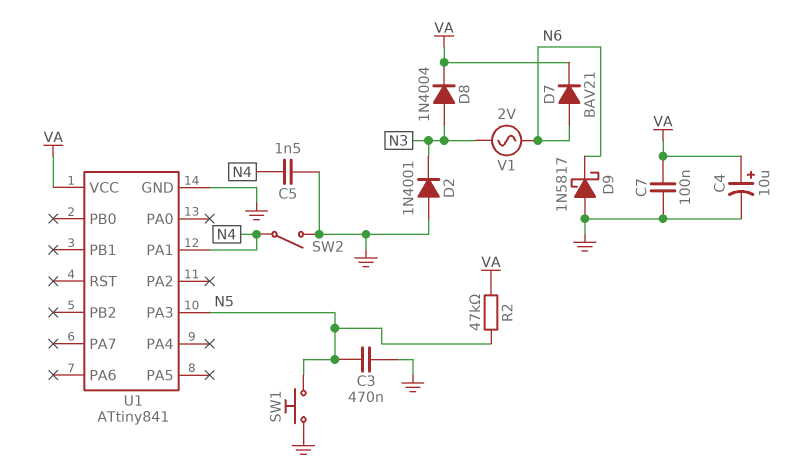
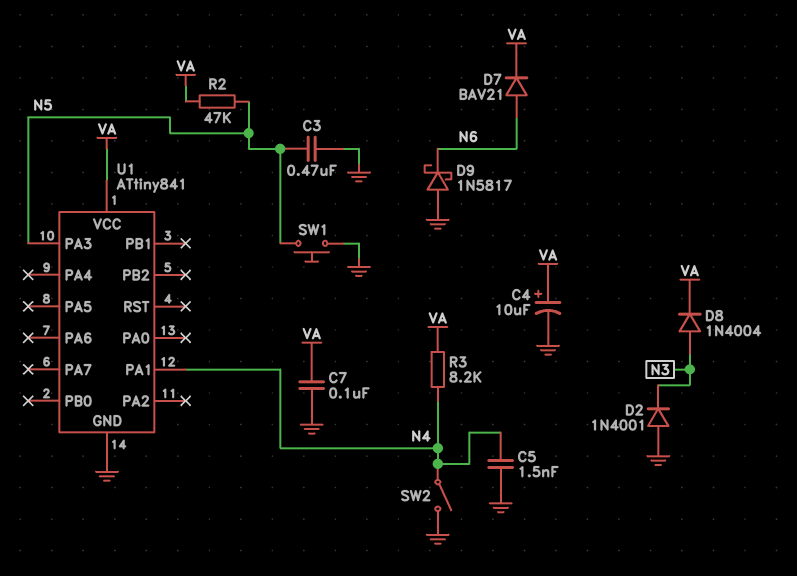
R3: none -> 8.2k (N4, VA)
V1: AC 2V (N3, N6) -> none

